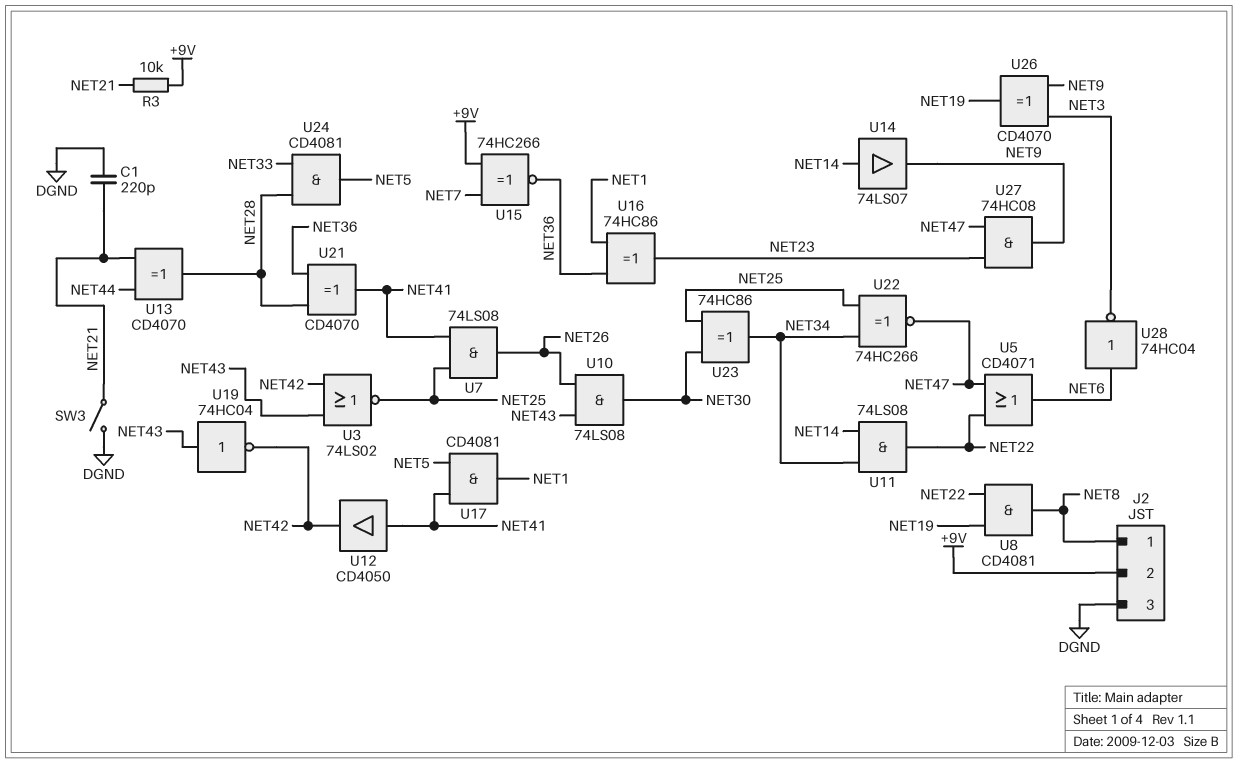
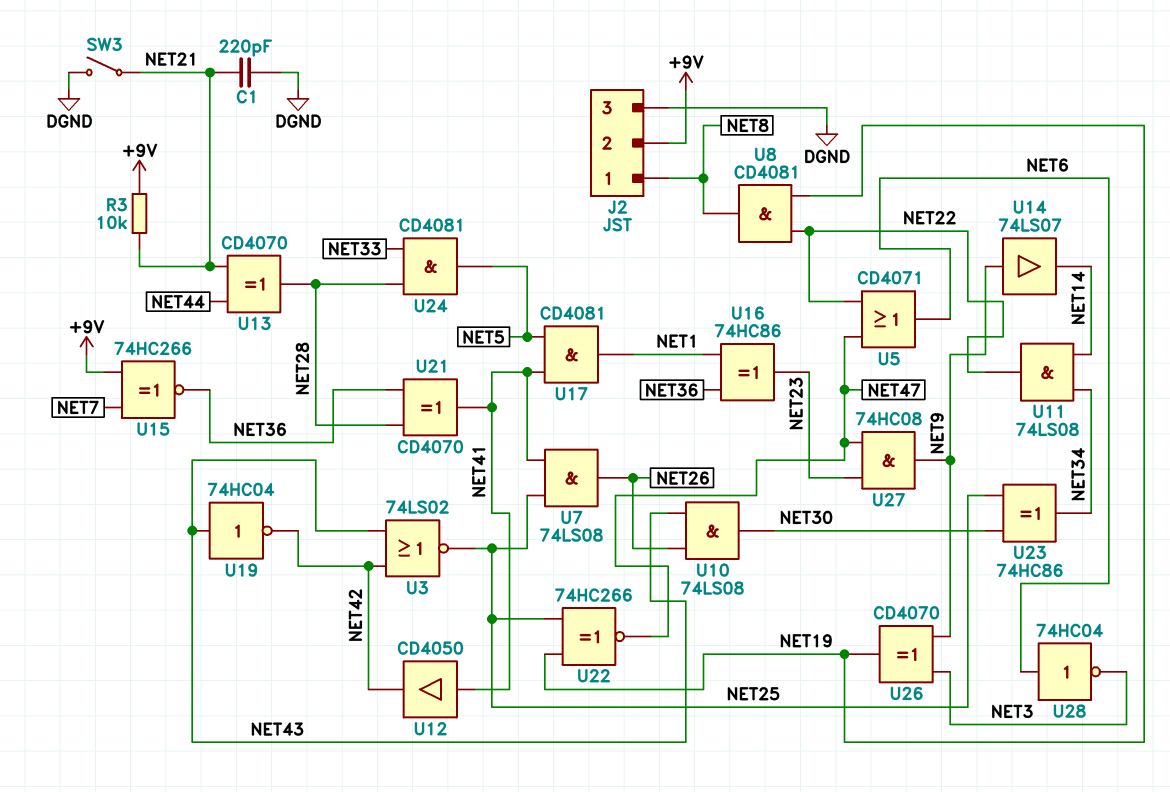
U14: buffer 74LS07 (in NET14, out NET9) -> buffer 74LS07 (in NET9, out NET14)
U22: XNOR 74HC266 (in NET25, in NET34, out NET47) -> XNOR 74HC266 (in NET19, in NET25, out NET47)

